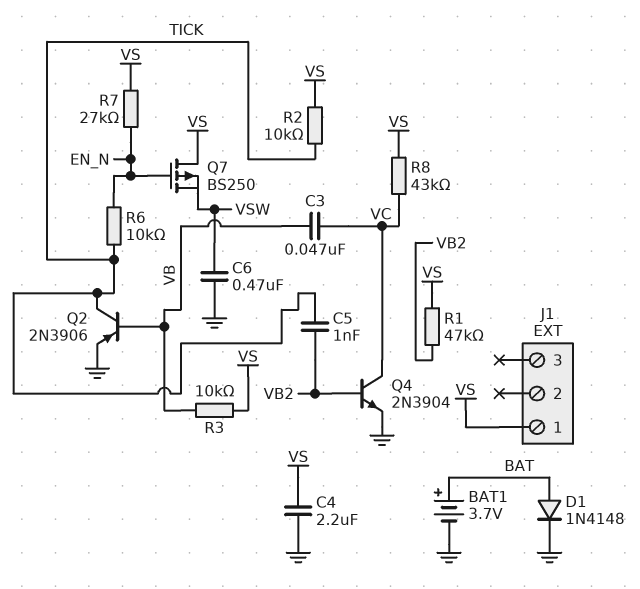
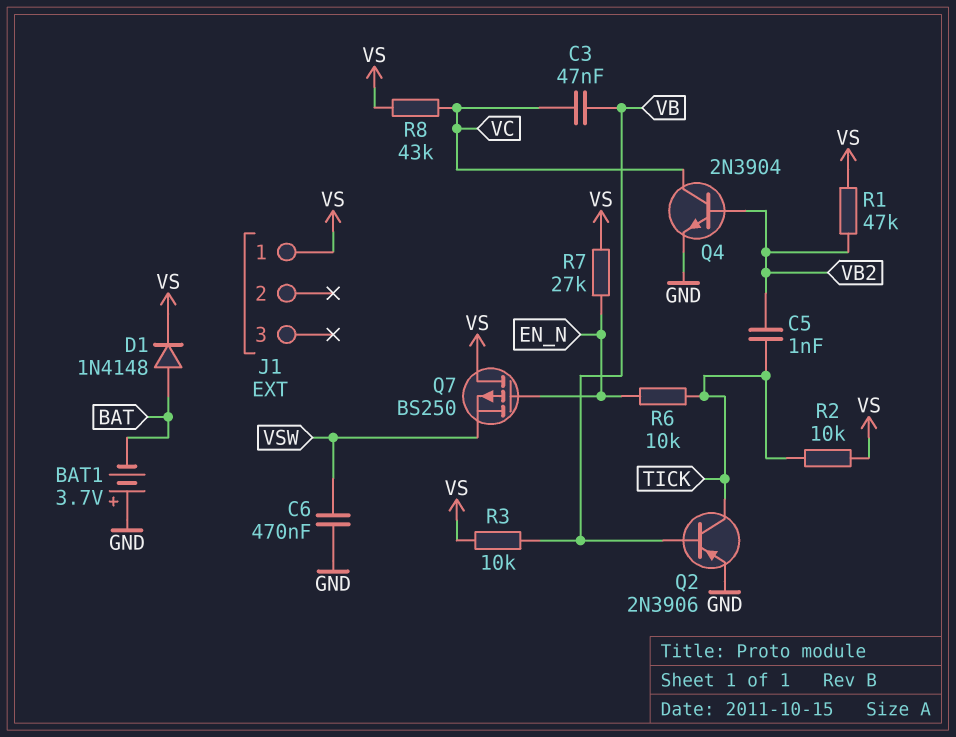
BAT1: 3.7V (plus BAT, minus GND) -> 3.7V (plus GND, minus BAT)
C4: 2.2uF (GND, VS) -> none
D1: diode 1N4148 (A BAT, K GND) -> diode 1N4148 (A BAT, K VS)

